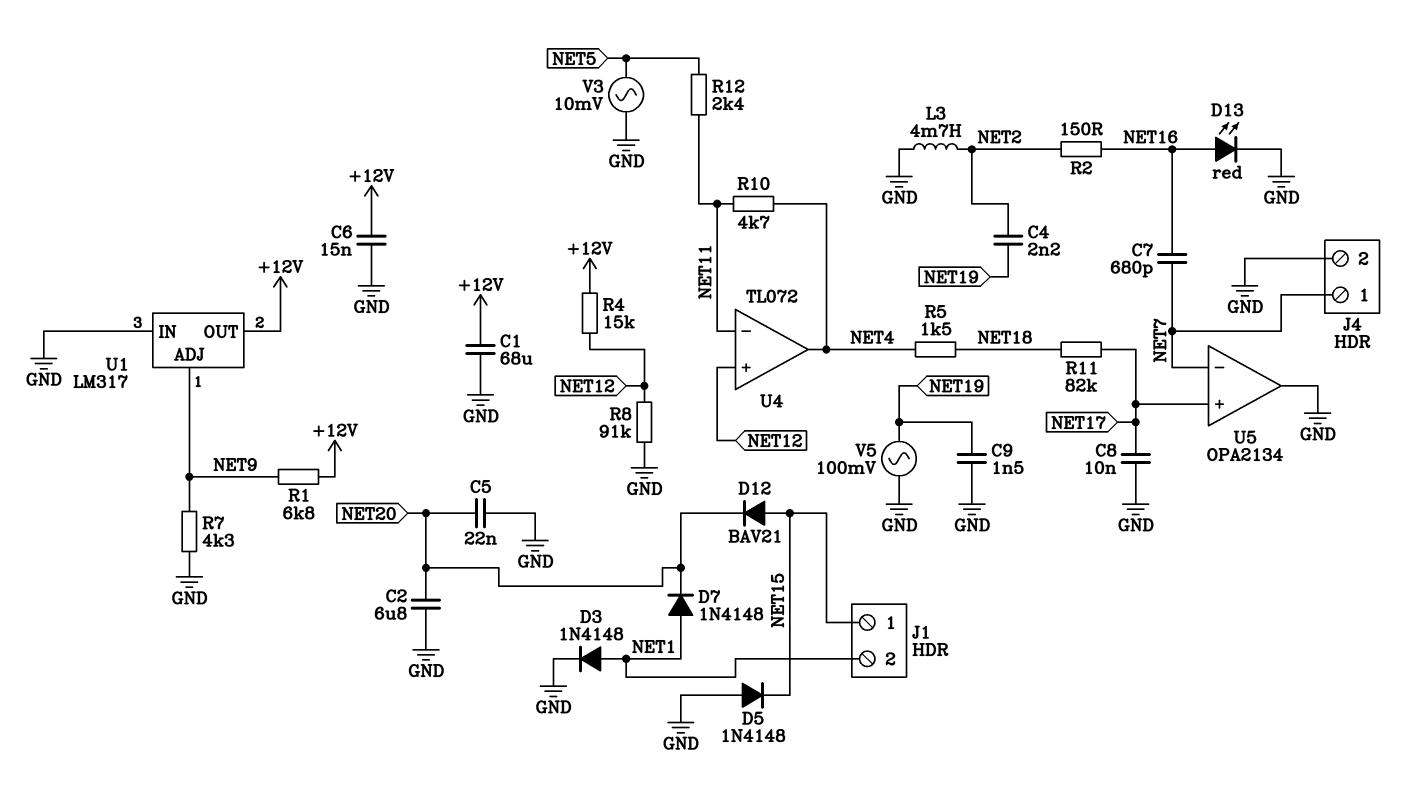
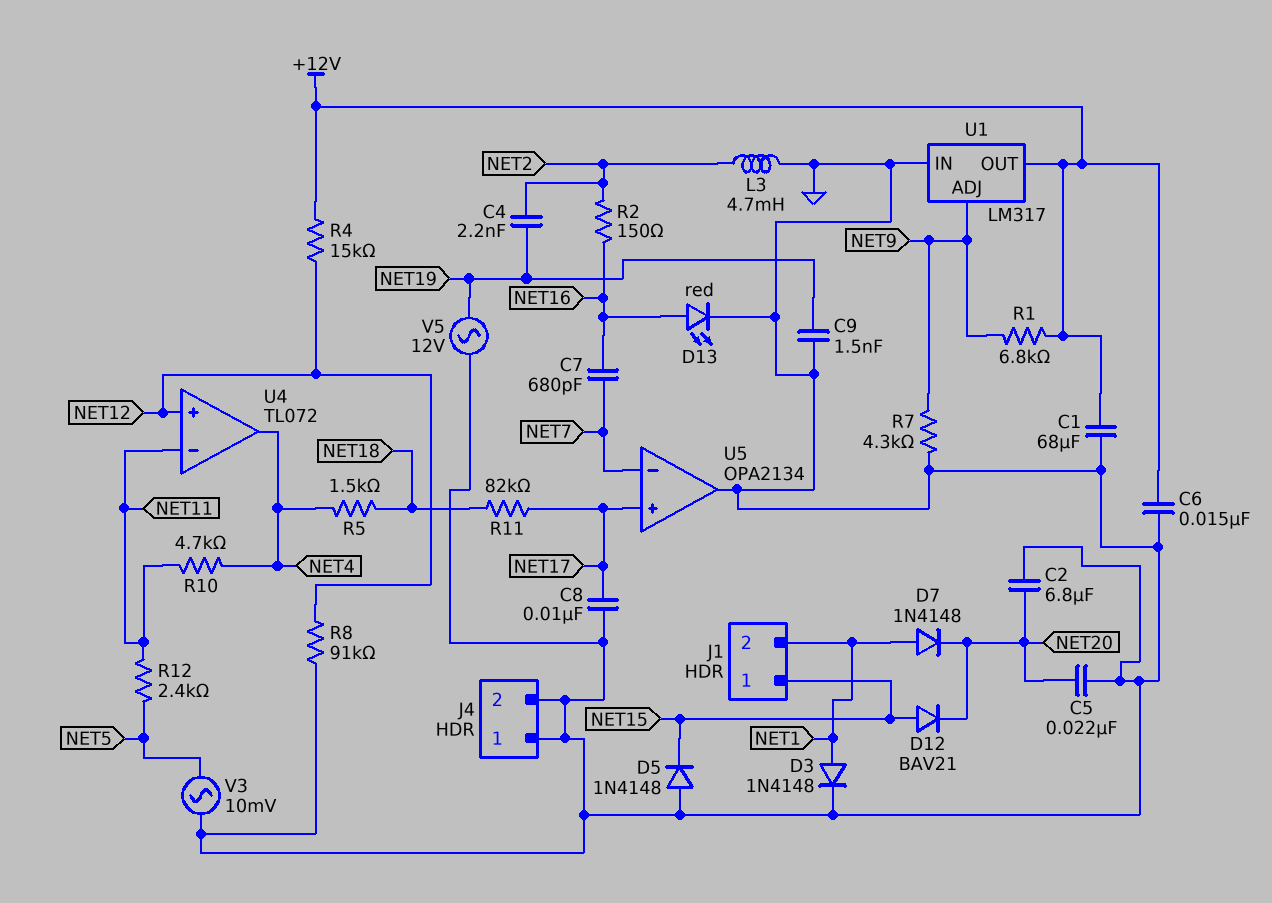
J4 pin 1: NET7 -> GND
V5: AC 100mV (GND, NET19) -> AC 12V (GND, NET19)

